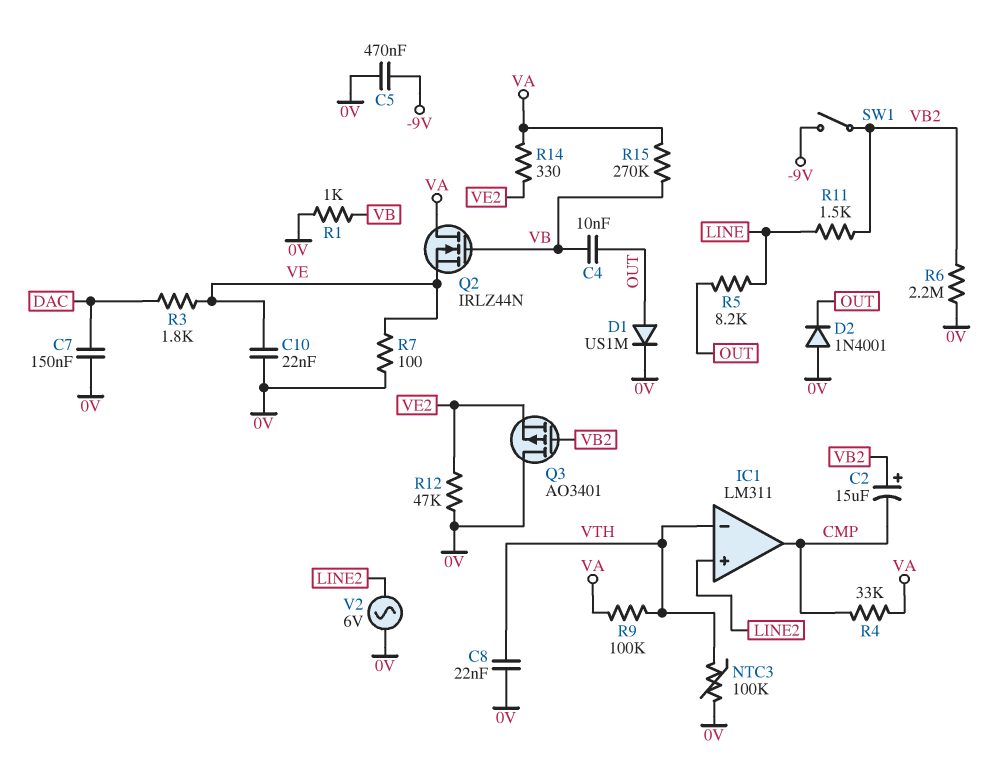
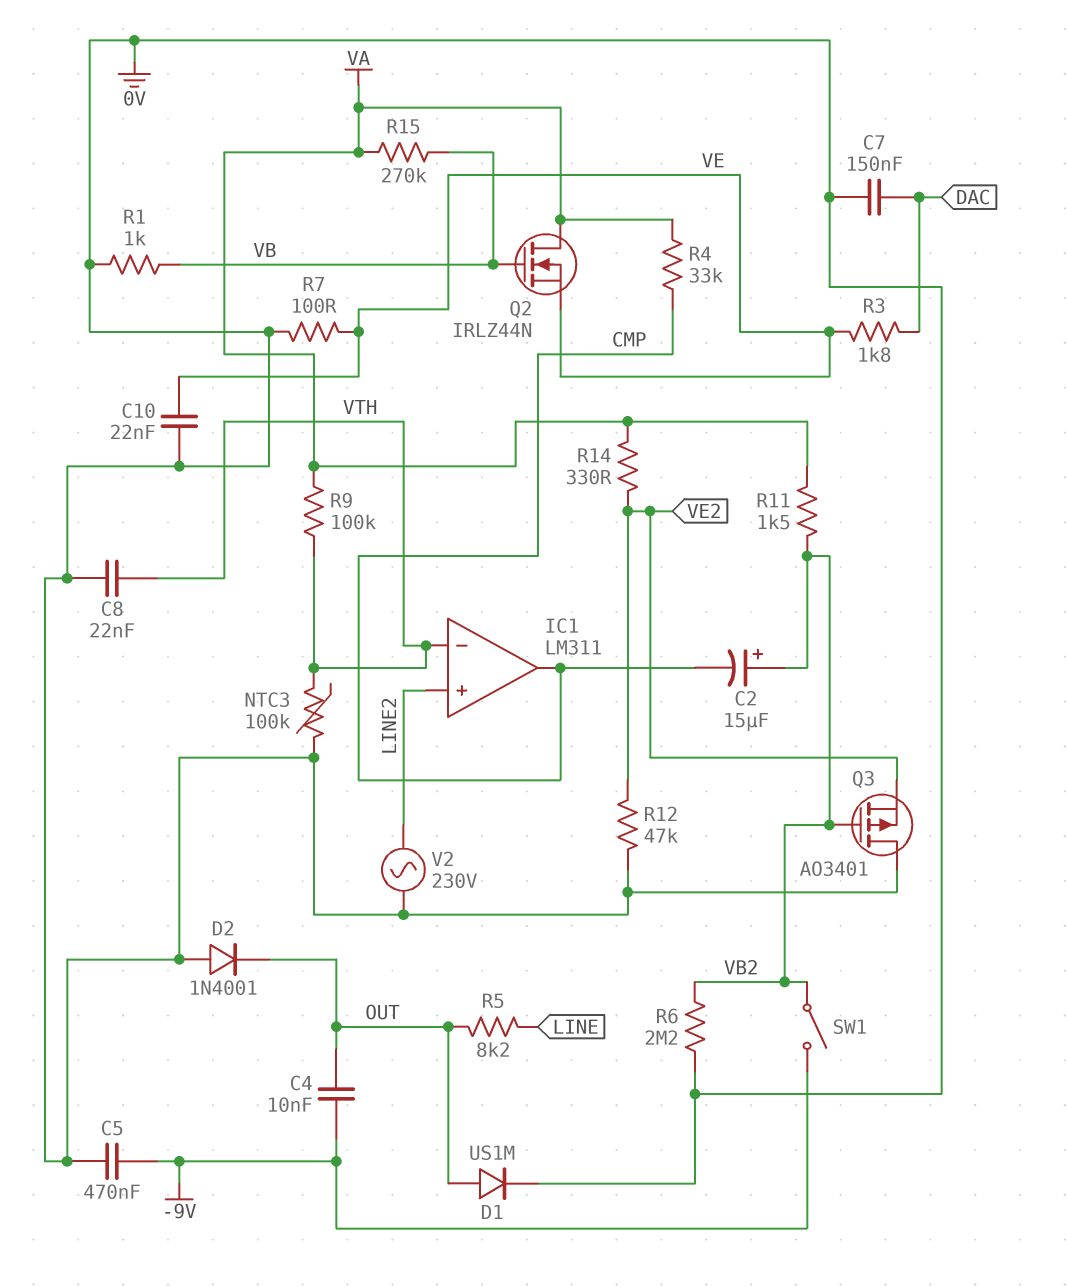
C4: 10nF (OUT, VB) -> 10nF (-9V, OUT)
R11: 1.5k (LINE, VB2) -> 1.5k (VA, VB2)
V2: AC 6V (0V, LINE2) -> AC 230V (0V, LINE2)

